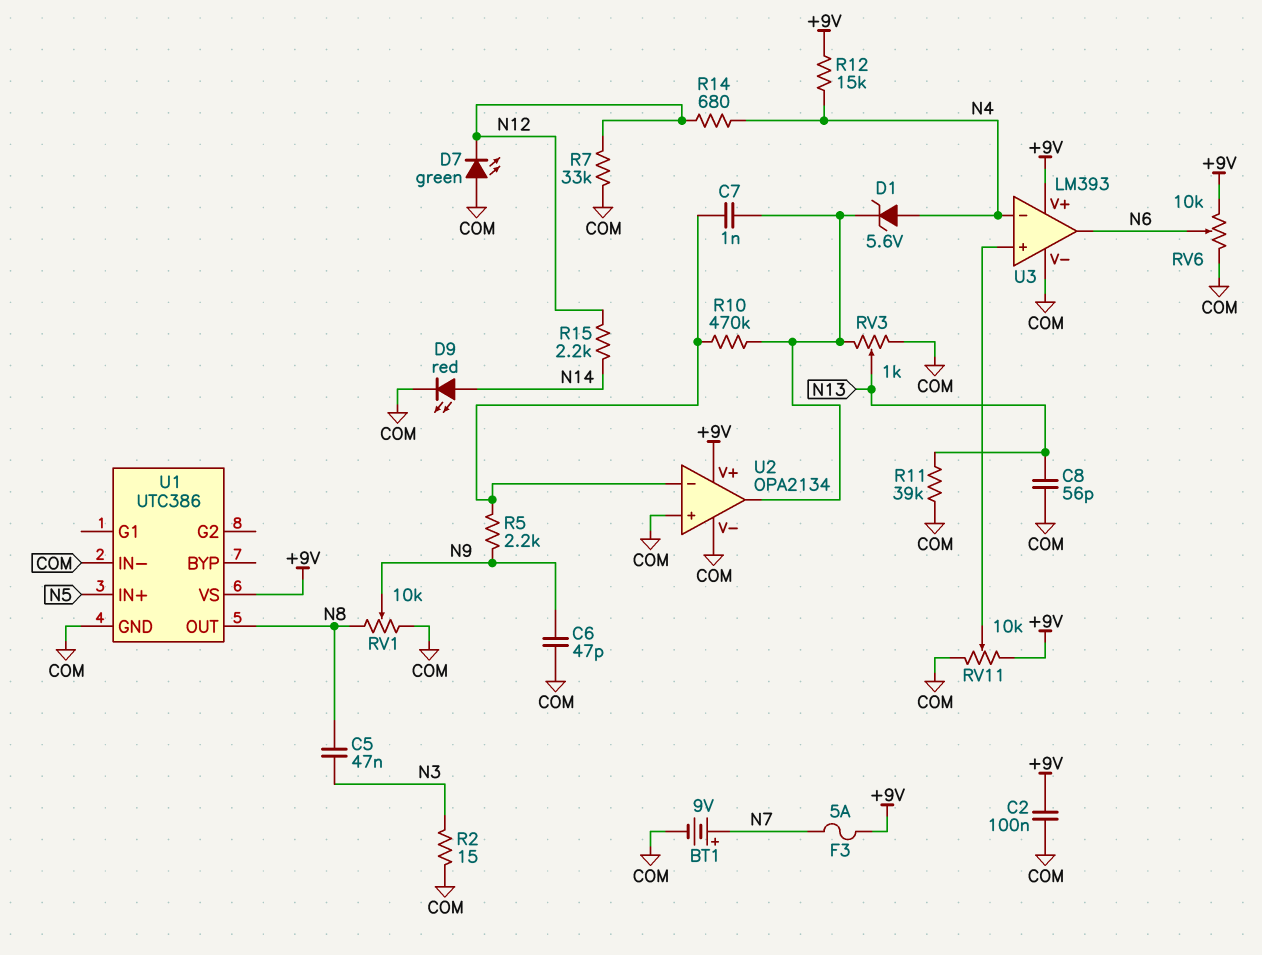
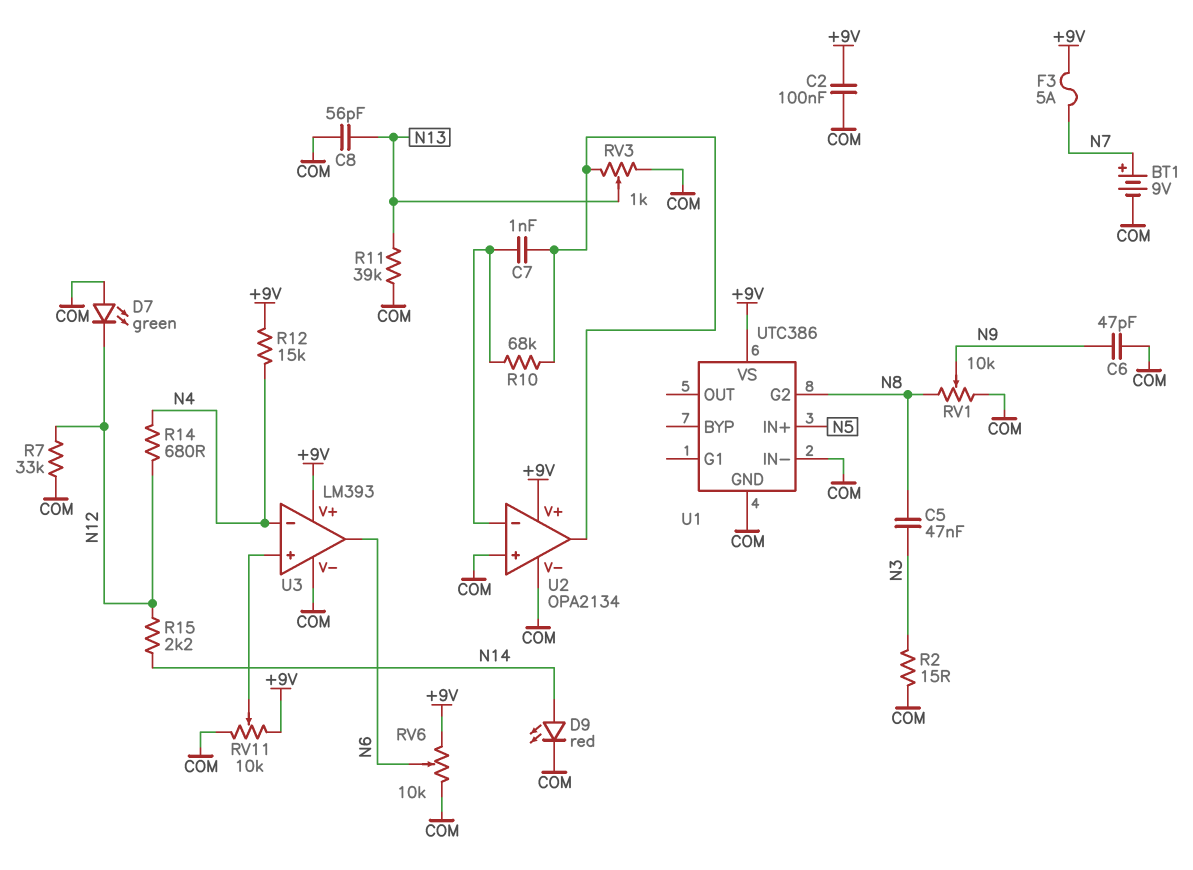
D1: zener 5.6V (A N4, K U2/out) -> none
R5: 2.2k (N9, U2/in-) -> none
R10: 470k (U2/in-, U2/out) -> 68k (U2/in-, U2/out)
U1 pin G2: none -> N8
U1 pin OUT: N8 -> none

